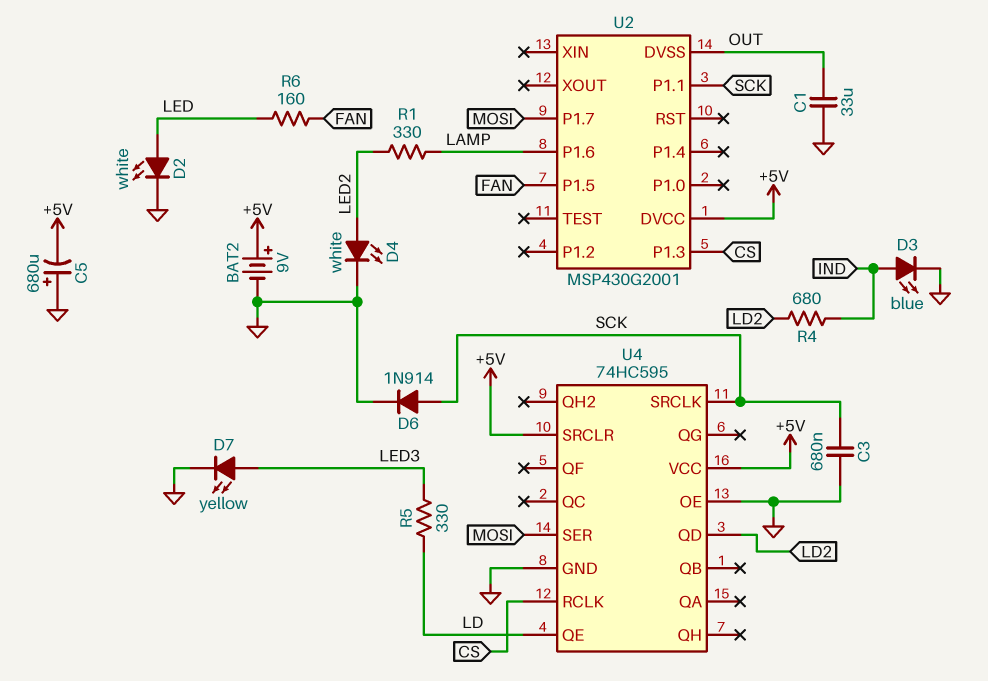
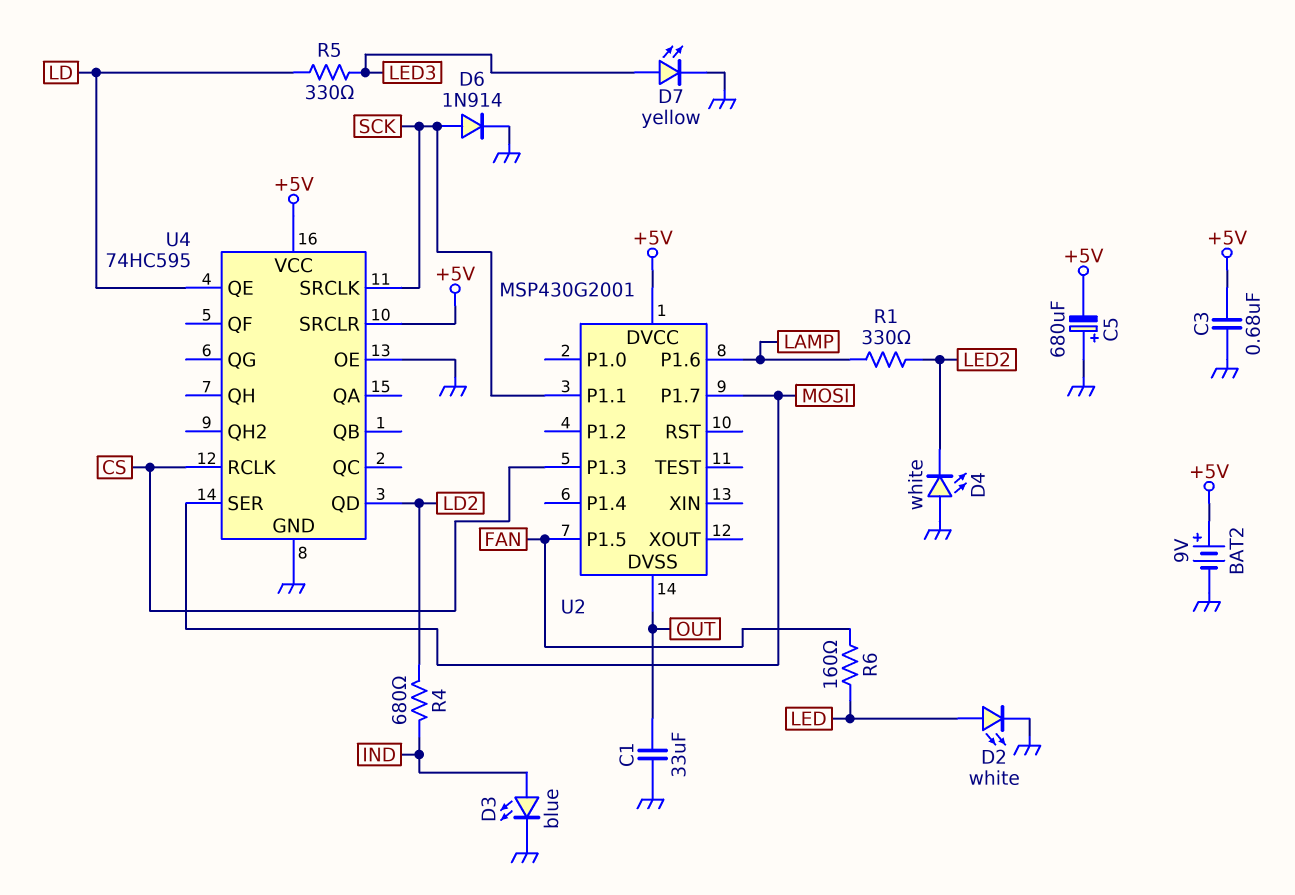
C3: 680nF (GND, SCK) -> 680nF (+5V, GND)
D4: LED white (A LED2, K GND) -> LED white (A GND, K LED2)

